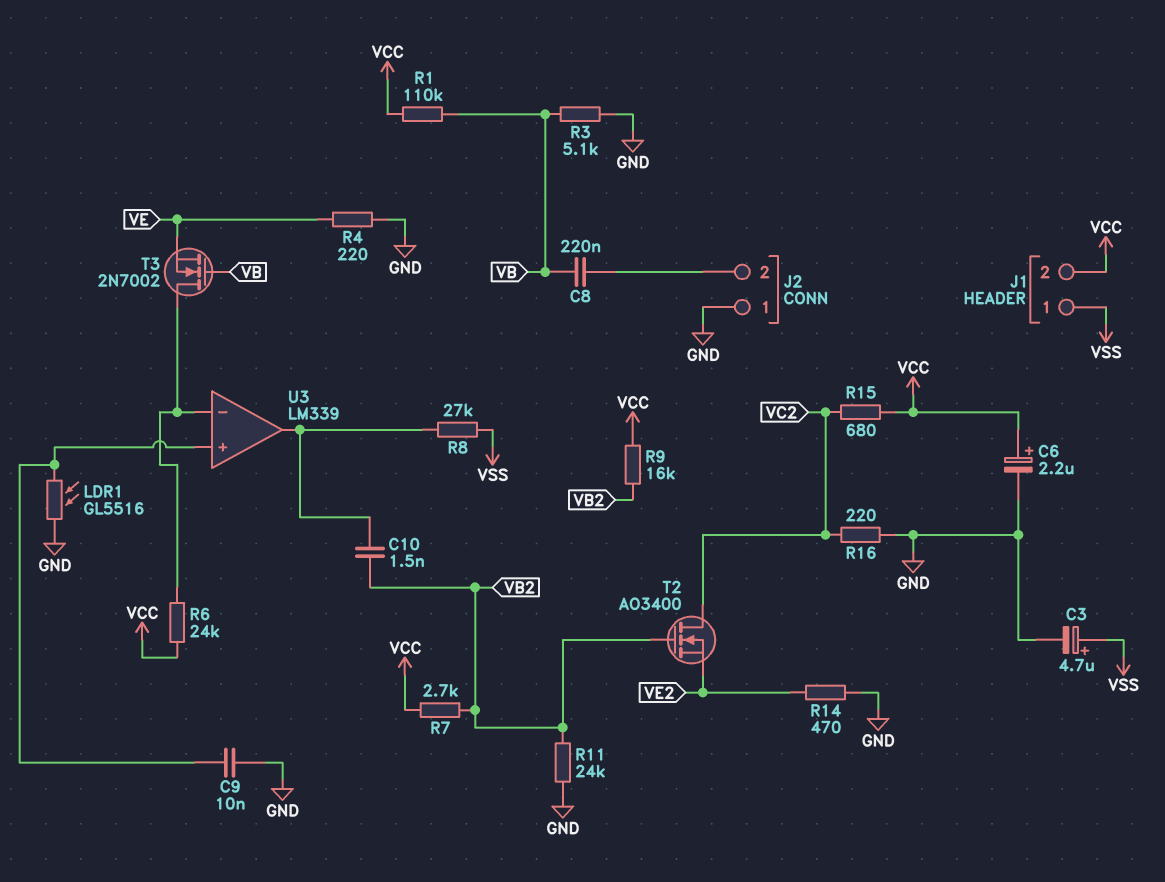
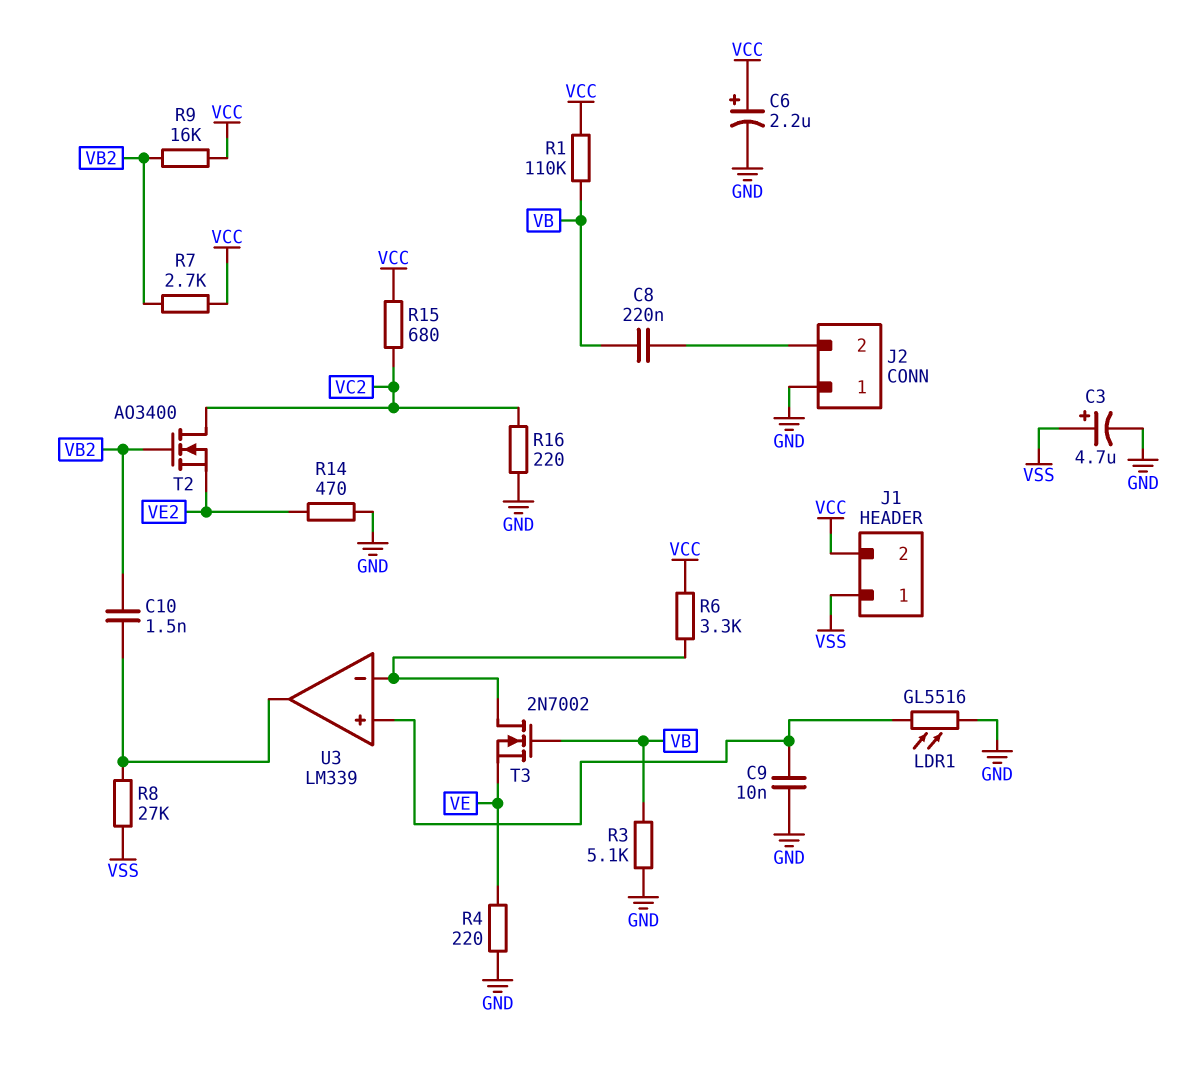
R6: 24k (U3/in-, VCC) -> 3.3k (U3/in-, VCC)
R11: 24k (GND, VB2) -> none

